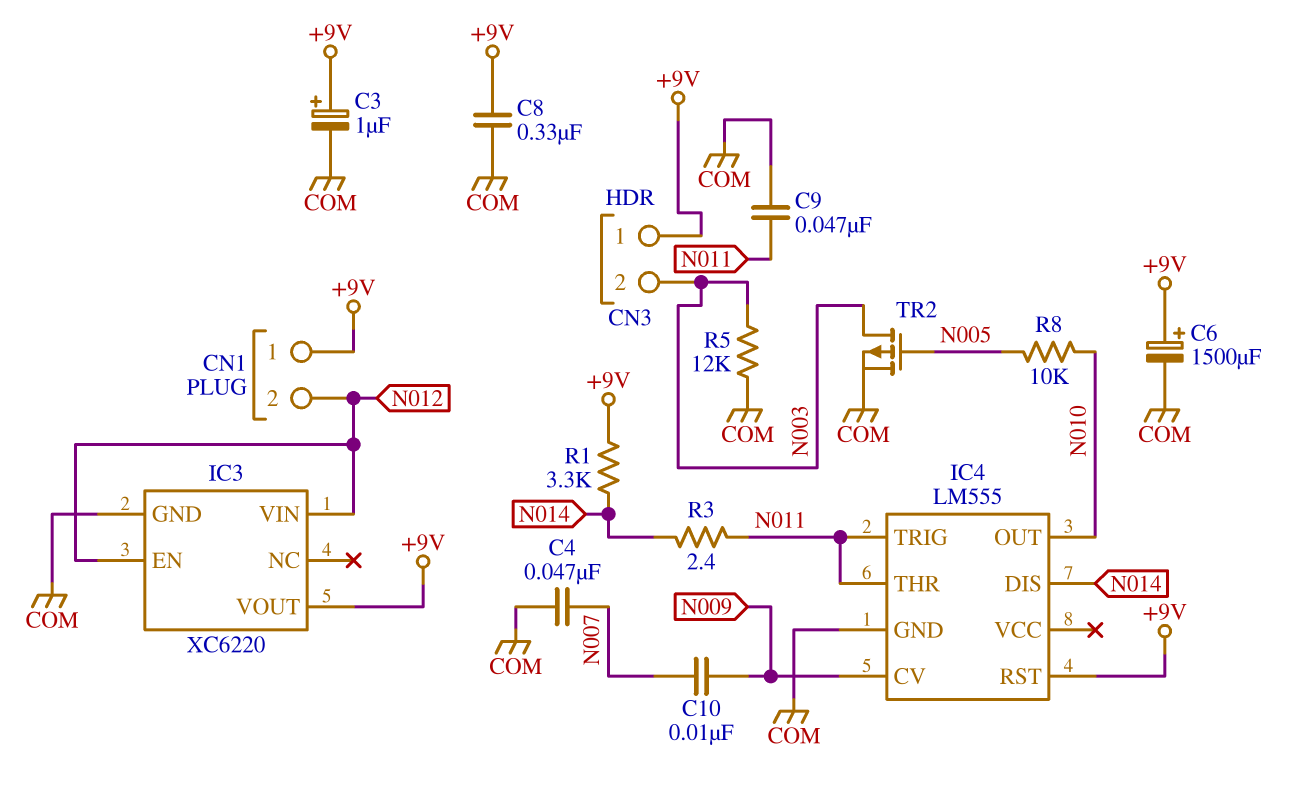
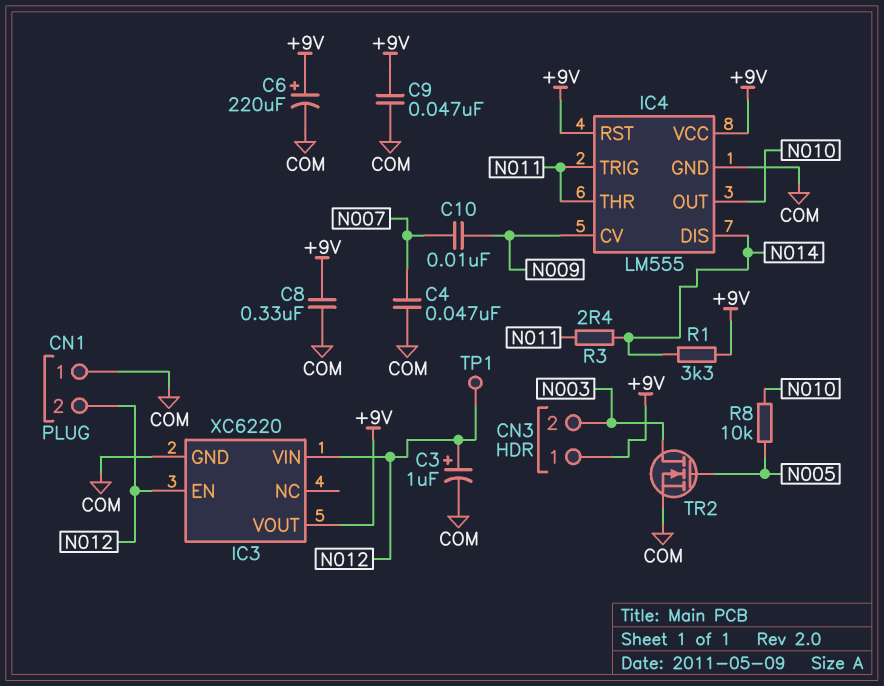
C3: 1uF (plus +9V, minus COM) -> 1uF (plus N012, minus COM)
C6: 1500uF (plus +9V, minus COM) -> 220uF (plus +9V, minus COM)
C9: 47nF (COM, N011) -> 47nF (+9V, COM)
CN1 pin 1: +9V -> COM
IC4 pin VCC: none -> +9V
R5: 12k (COM, N003) -> none
TP1: none -> test point (N012)
TR2: PMOS (G N005, D N003, S COM) -> NMOS (G N005, D N003, S COM)

